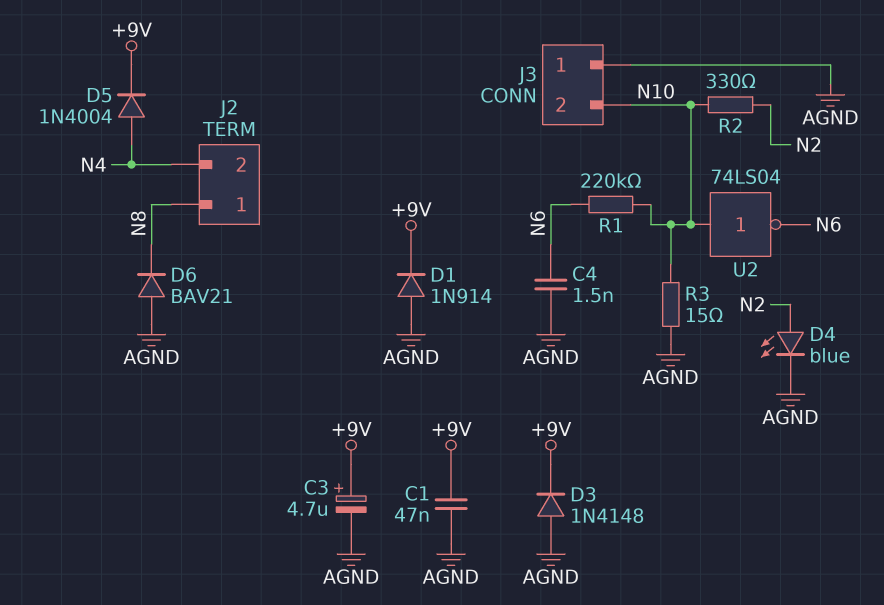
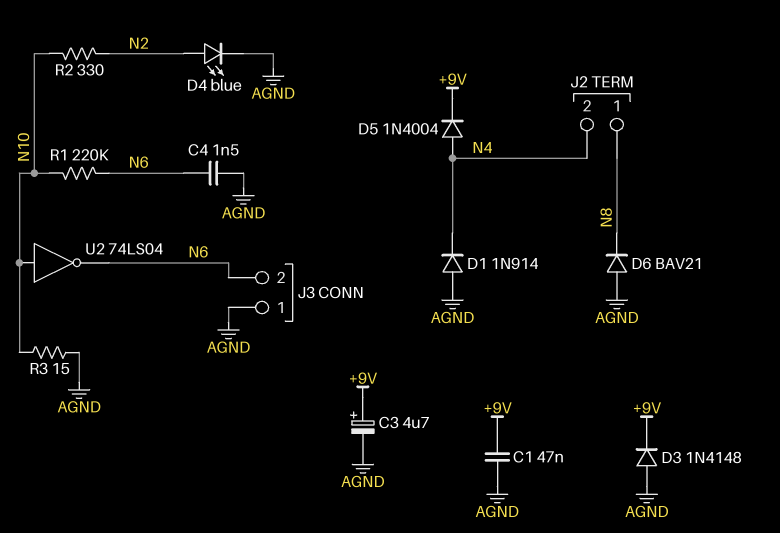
D1: diode 1N914 (A AGND, K +9V) -> diode 1N914 (A AGND, K N4)
J3 pin 2: N10 -> N6

